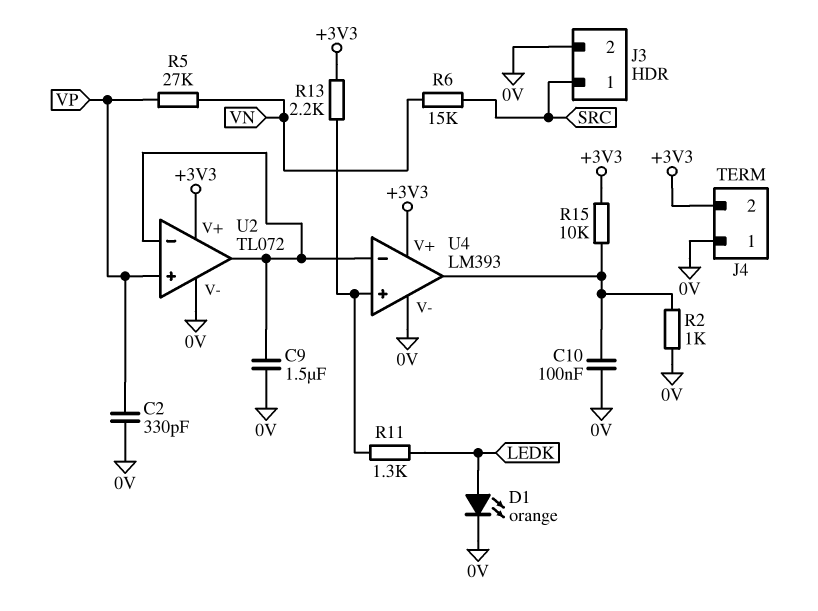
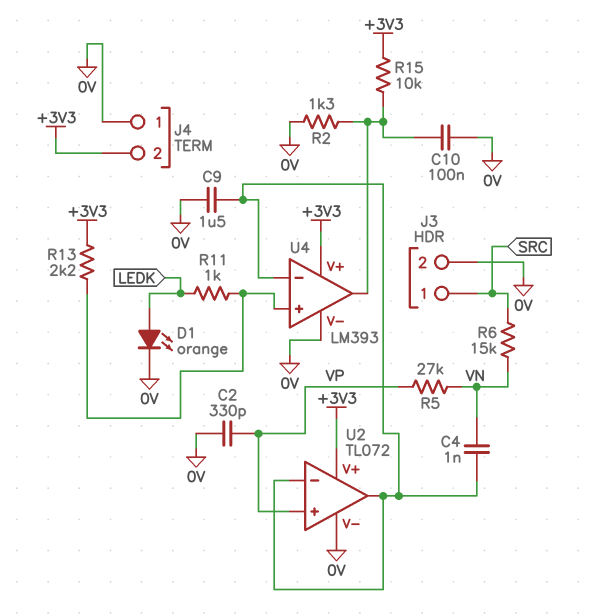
C4: none -> 1nF (U2/in-, VN)
R2: 1k (0V, U4/out) -> 1.3k (0V, U4/out)
R11: 1.3k (LEDK, U4/in+) -> 1k (LEDK, U4/in+)

